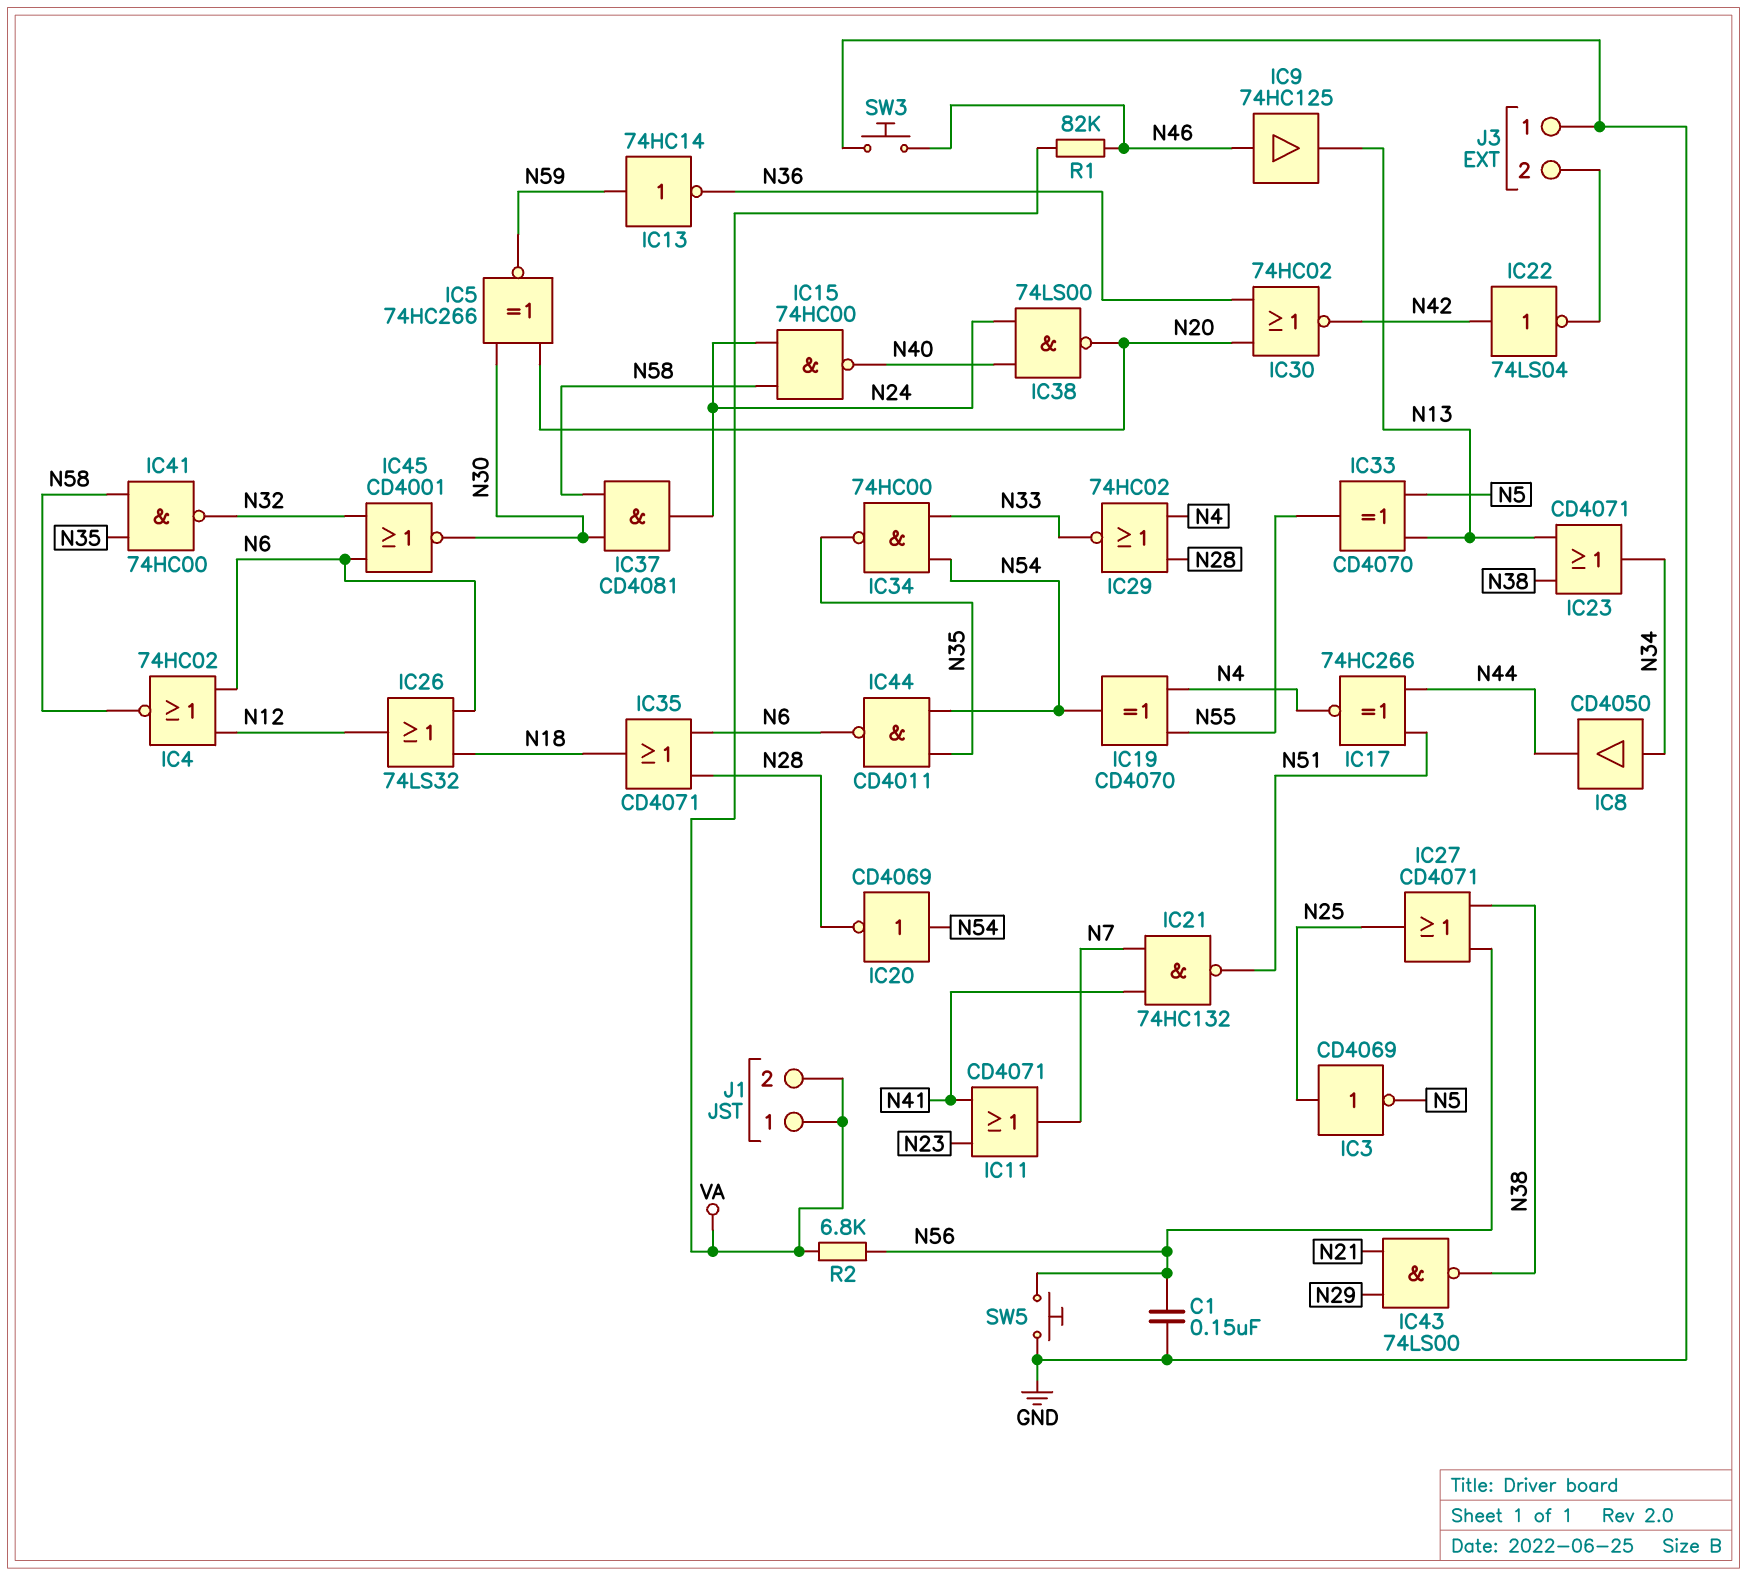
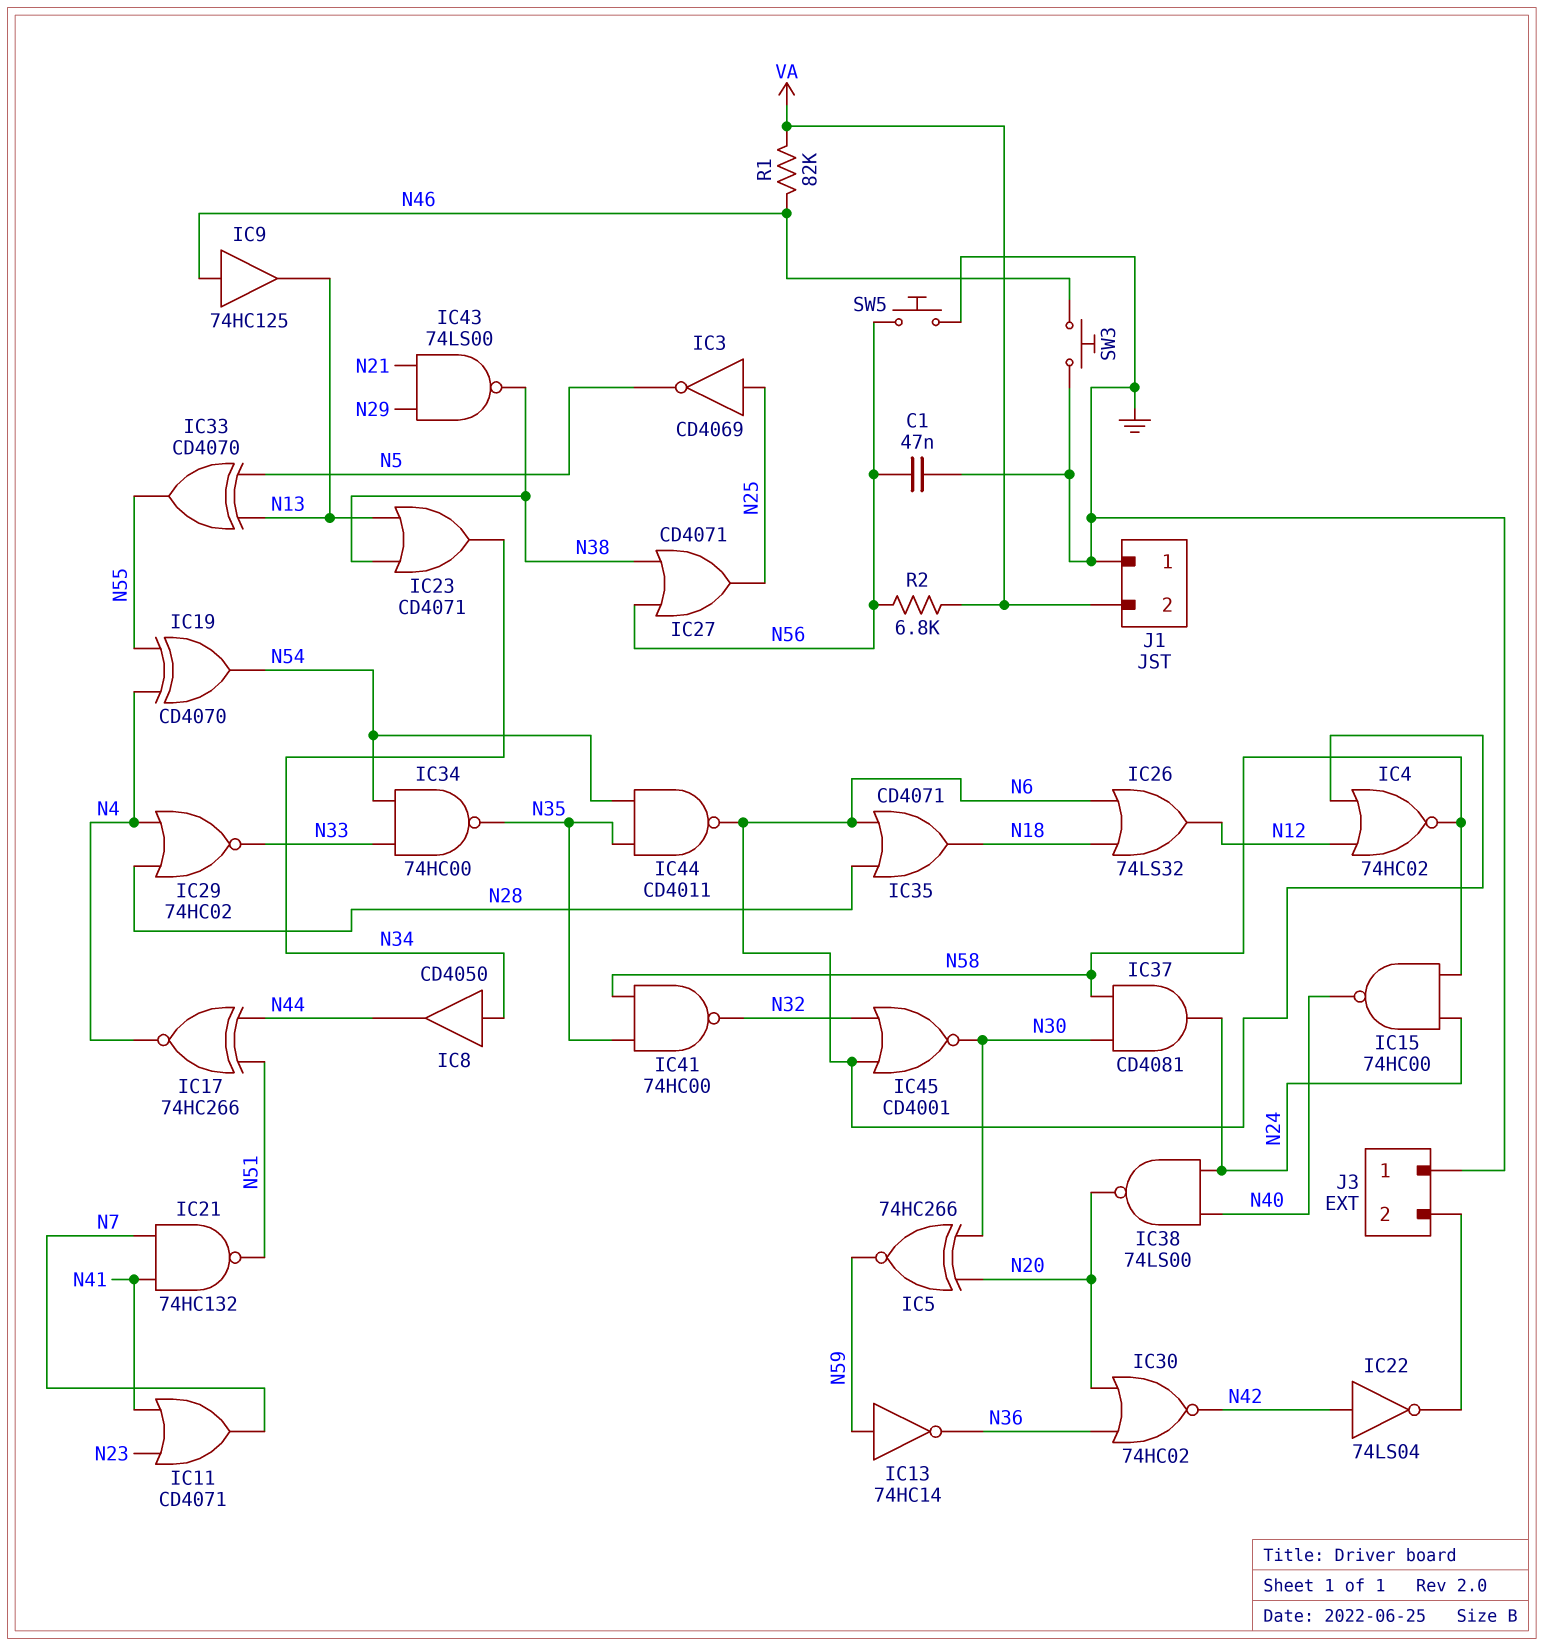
C1: 150nF (GND, N56) -> 47nF (GND, N56)
IC20: NOT CD4069 (in N54, out N28) -> none
J1 pin 1: VA -> GND

